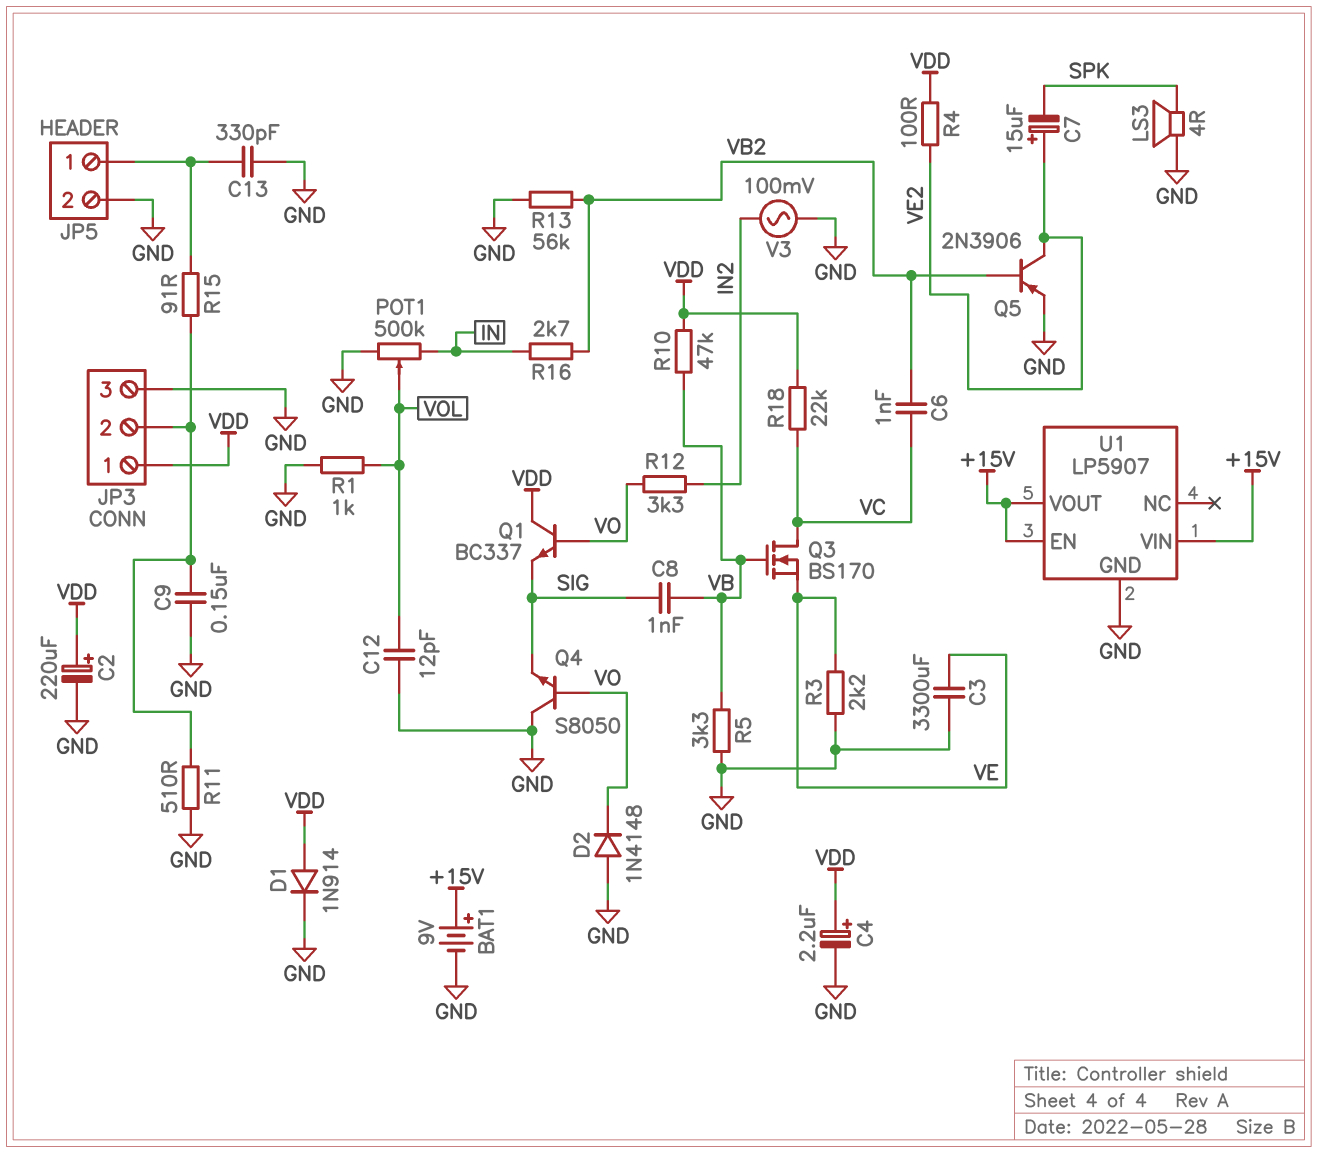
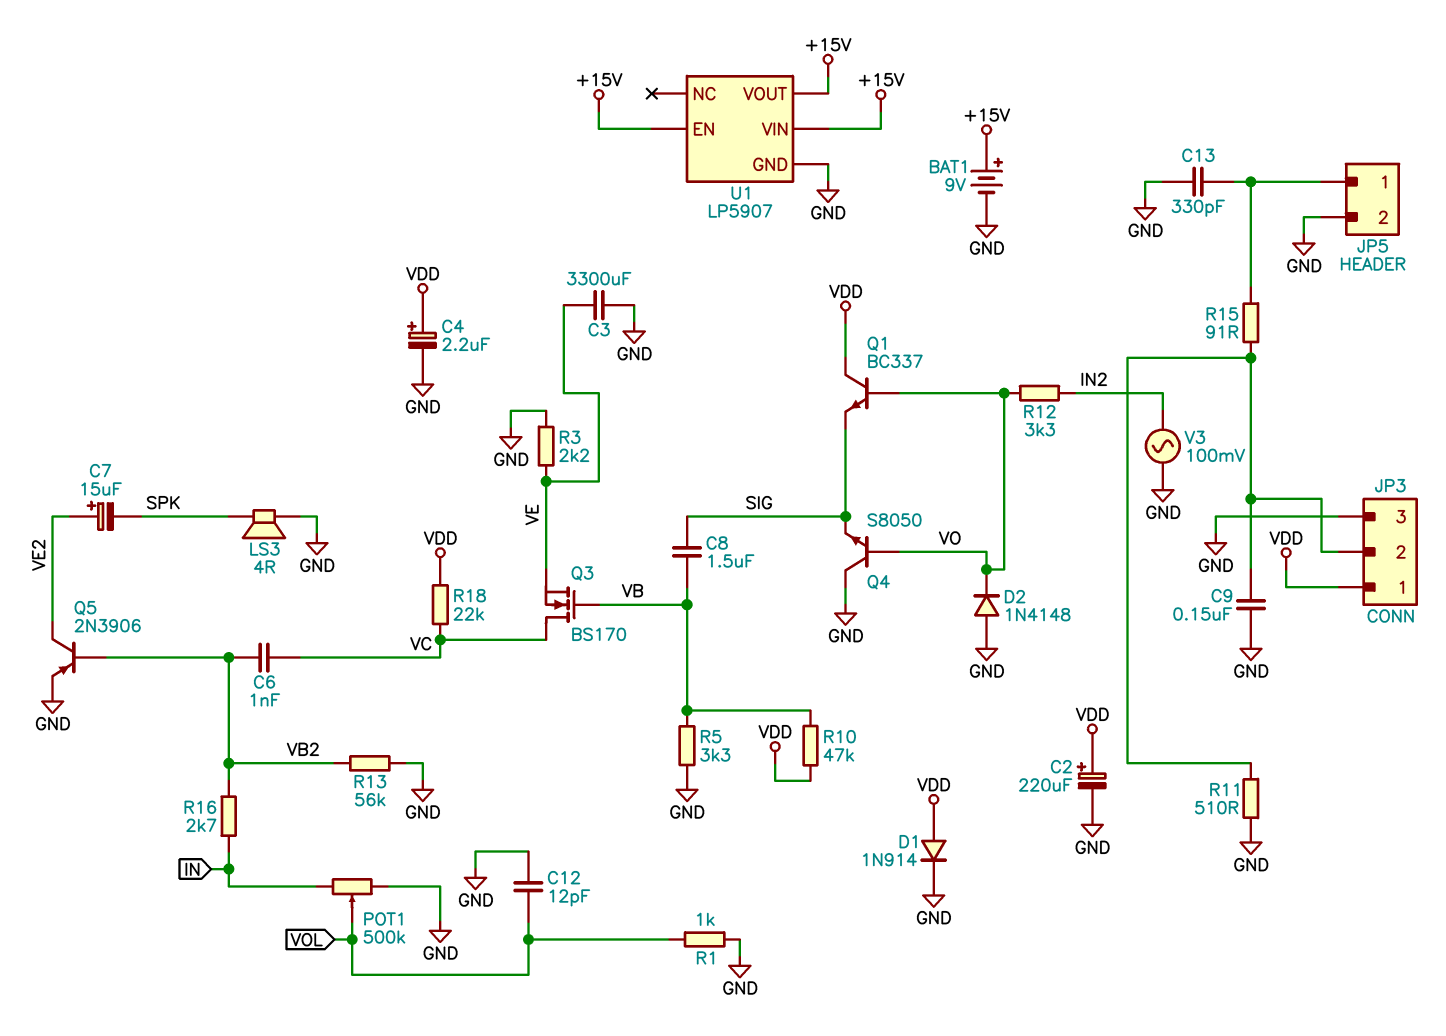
C8: 1nF (SIG, VB) -> 1.5uF (SIG, VB)
R4: 100 (VDD, VE2) -> none

